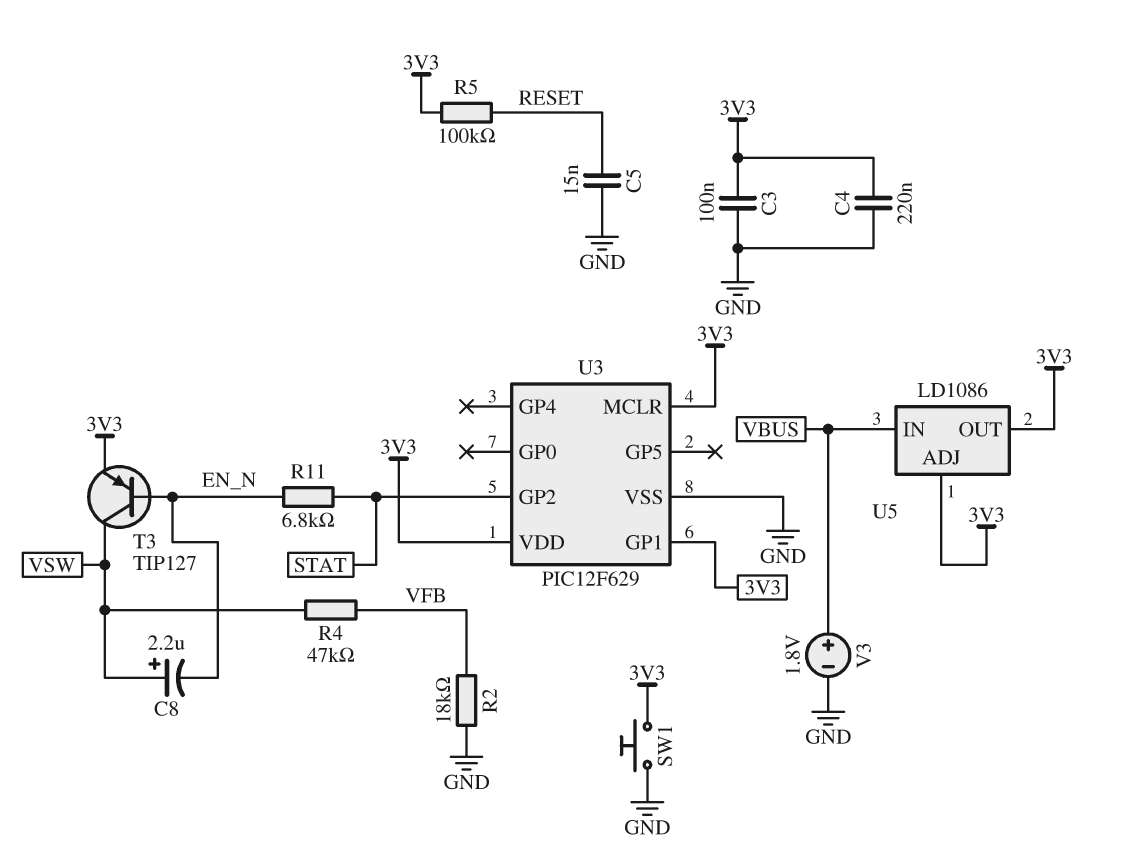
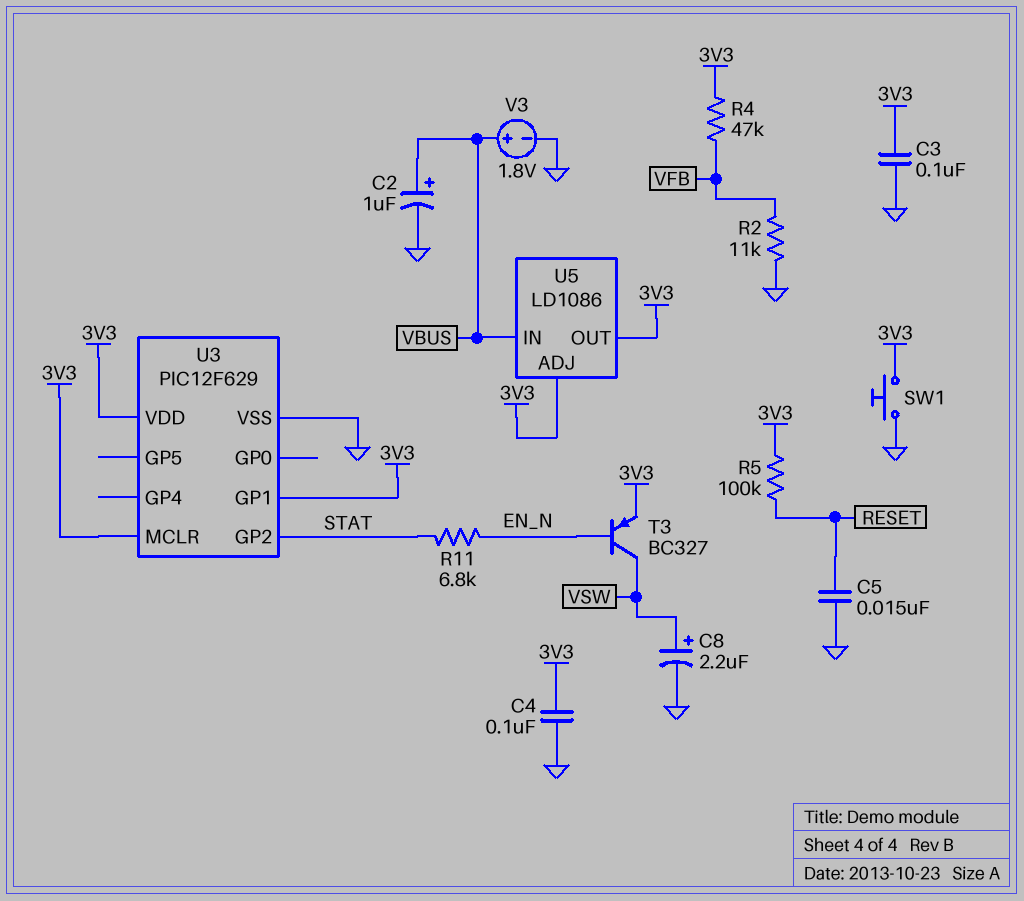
C2: none -> 1uF (plus VBUS, minus GND)
C4: 220nF (3V3, GND) -> 100nF (3V3, GND)
C8: 2.2uF (plus VSW, minus EN_N) -> 2.2uF (plus VSW, minus GND)
R2: 18k (GND, VFB) -> 11k (GND, VFB)
R4: 47k (VFB, VSW) -> 47k (3V3, VFB)
T3: PNP TIP127 (B EN_N, C VSW, E 3V3) -> PNP BC327 (B EN_N, C VSW, E 3V3)

